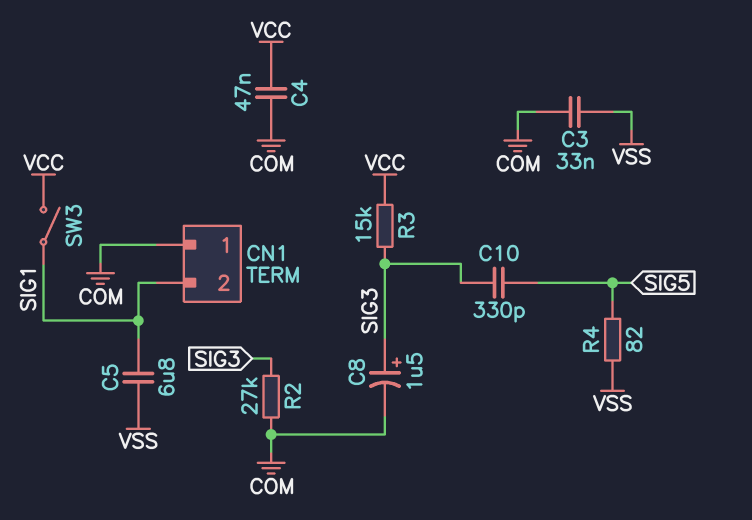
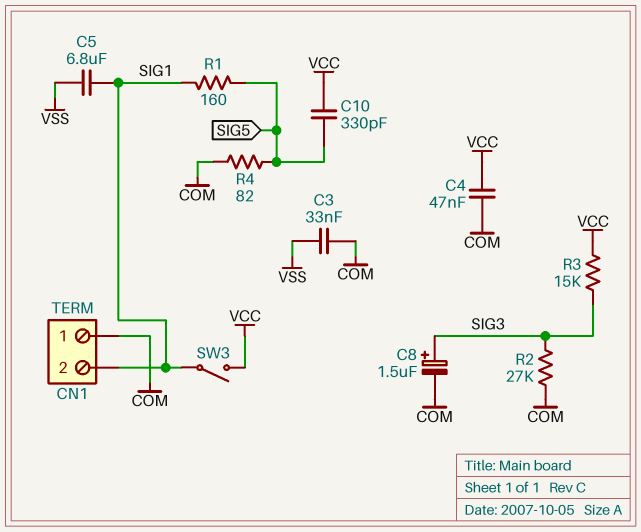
C10: 330pF (SIG3, SIG5) -> 330pF (SIG5, VCC)
R1: none -> 160 (SIG1, SIG5)
R4: 82 (SIG5, VSS) -> 82 (COM, SIG5)

